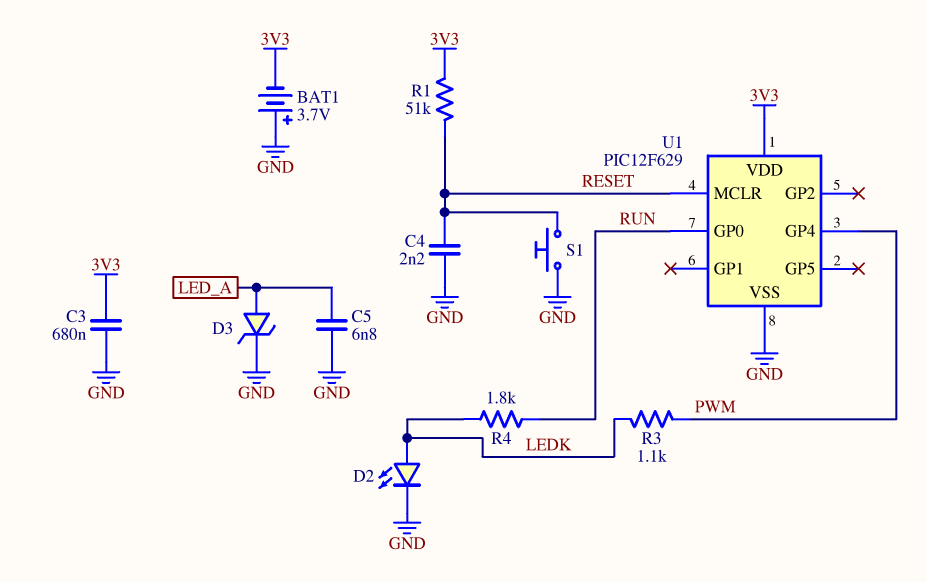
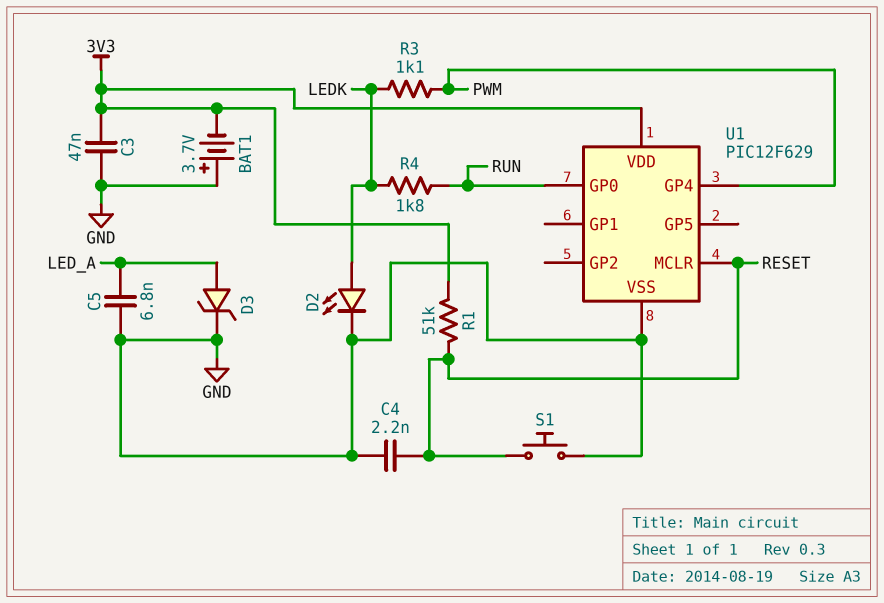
C3: 680nF (3V3, GND) -> 47nF (3V3, GND)

